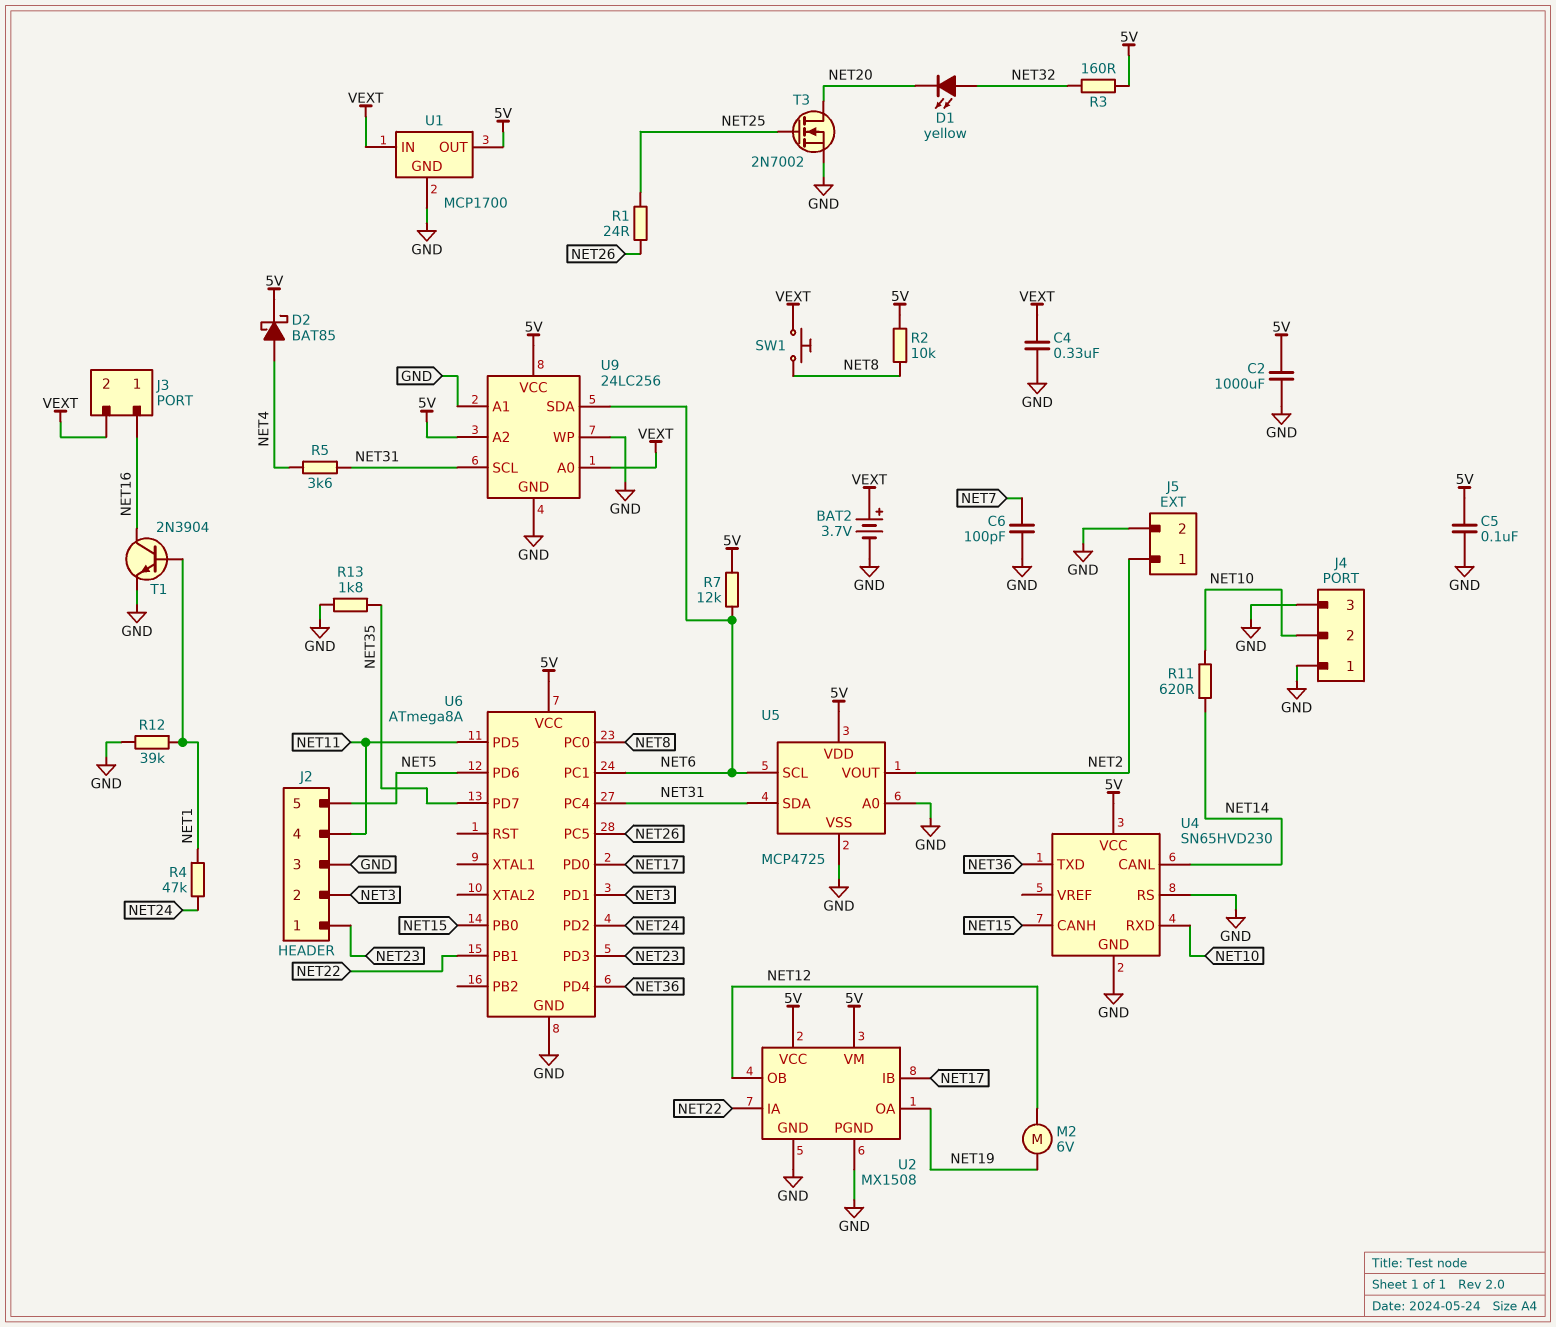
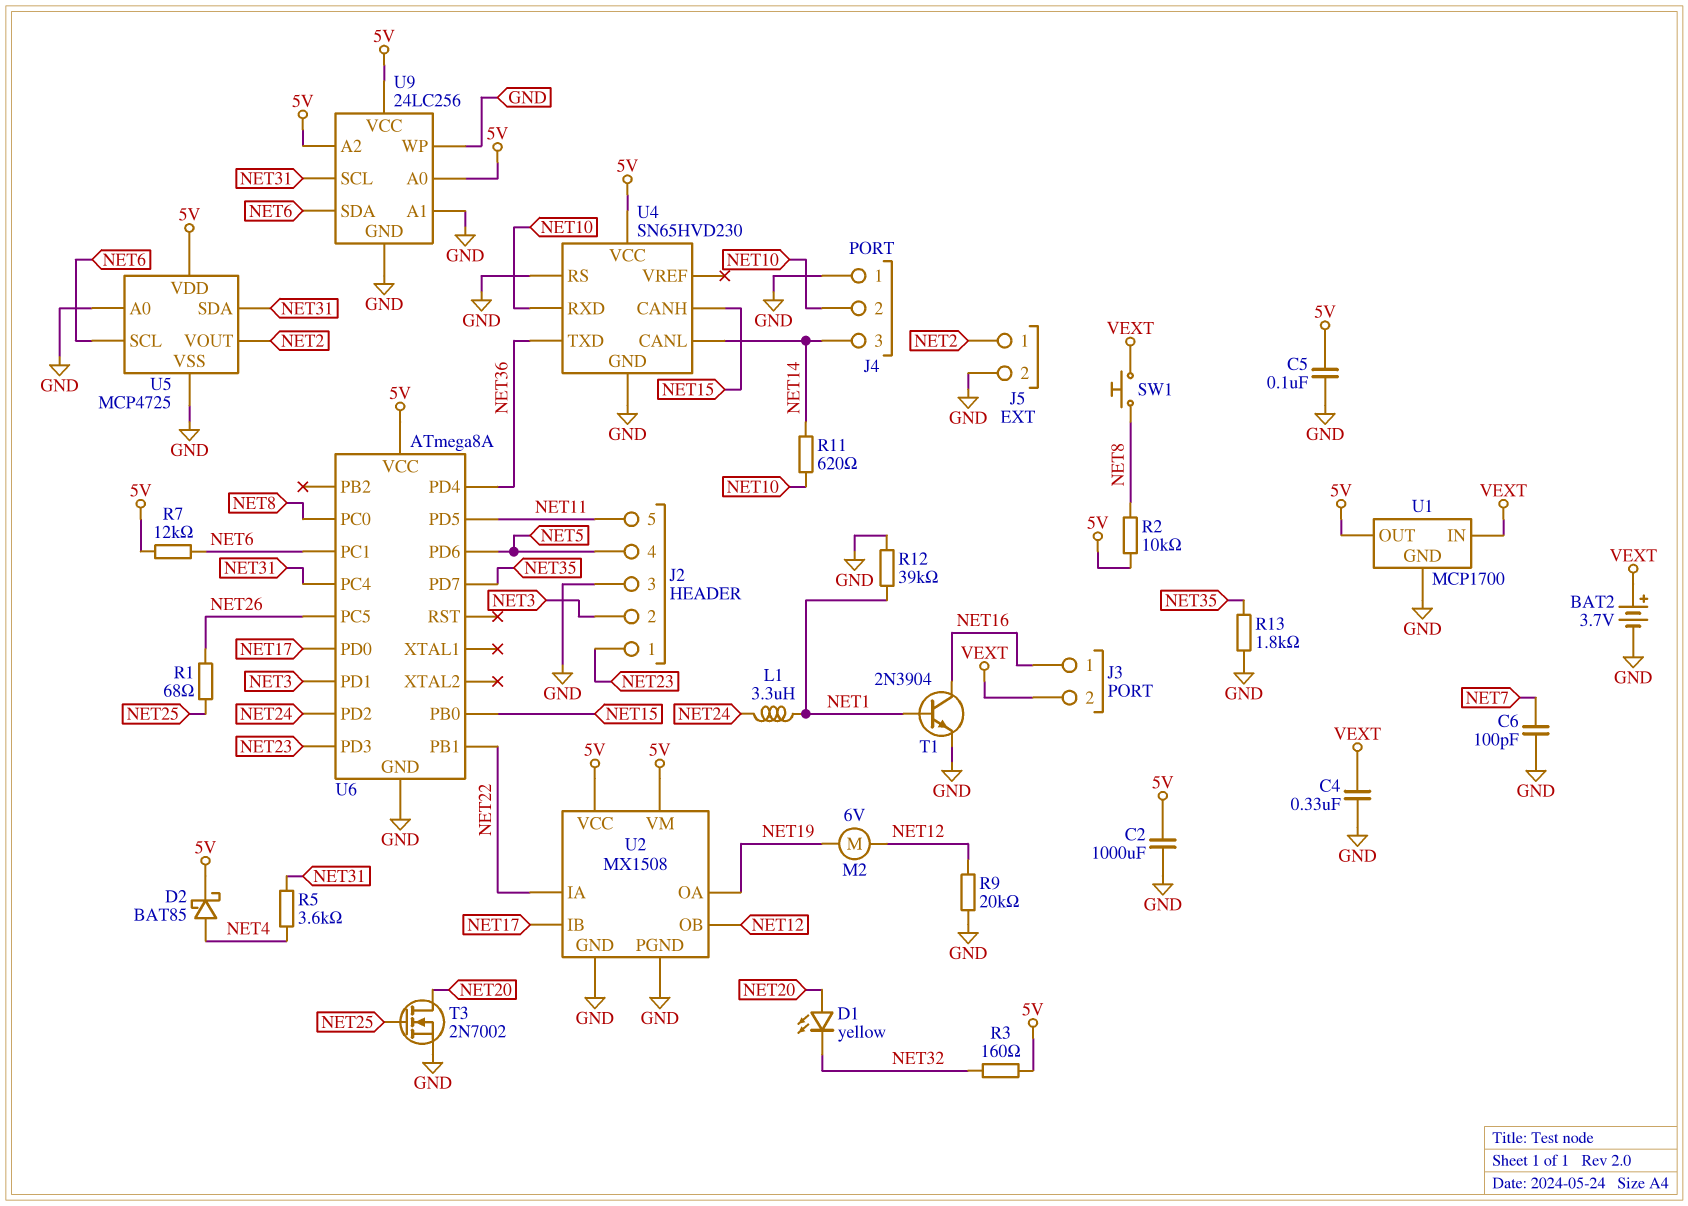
D1: LED yellow (A NET32, K NET20) -> LED yellow (A NET20, K NET32)
J2 pin 4: NET11 -> NET5
J2 pin 5: NET5 -> NET11
J4 pin 3: GND -> NET14
L1: none -> 3.3uH (NET1, NET24)
R1: 24 (NET25, NET26) -> 68 (NET25, NET26)
R4: 47k (NET1, NET24) -> none
R9: none -> 20k (GND, NET12)
U9 pin A0: VEXT -> 5V

